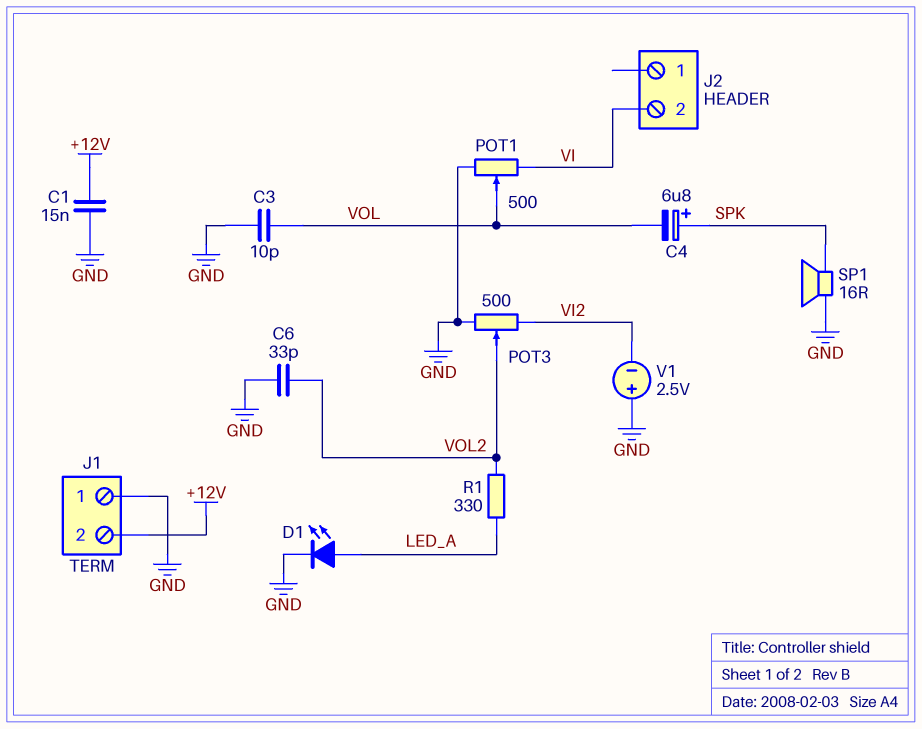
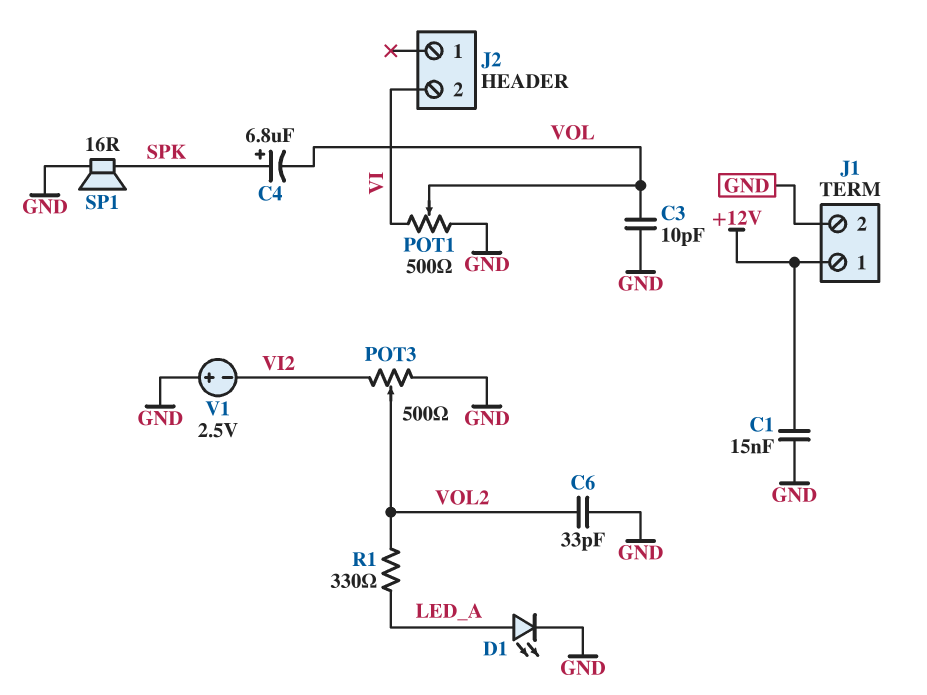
J1 pin 1: GND -> +12V
J1 pin 2: +12V -> GND

